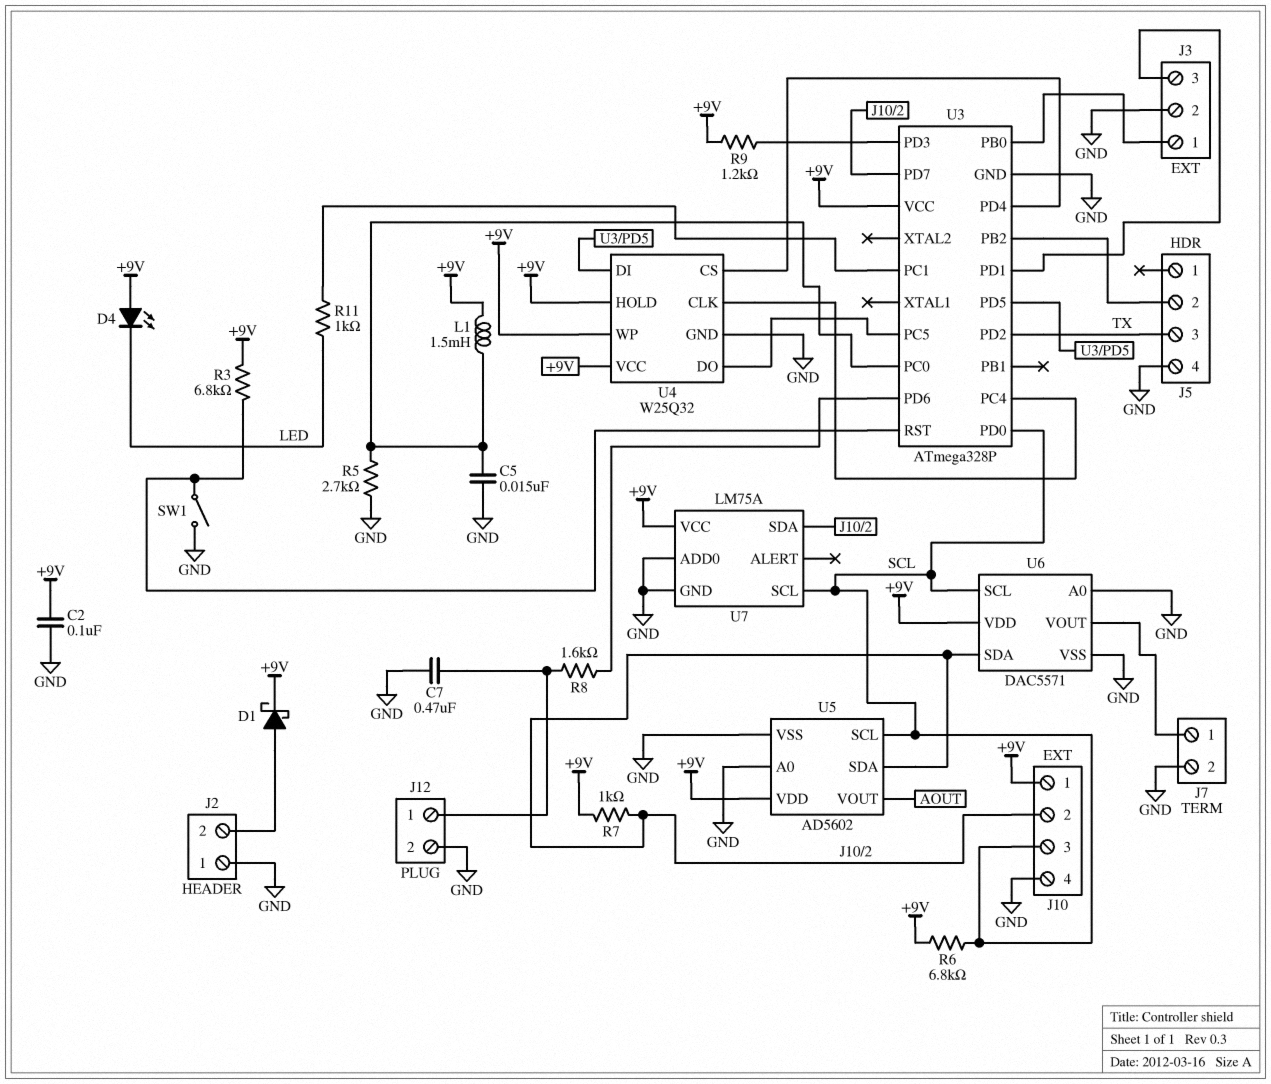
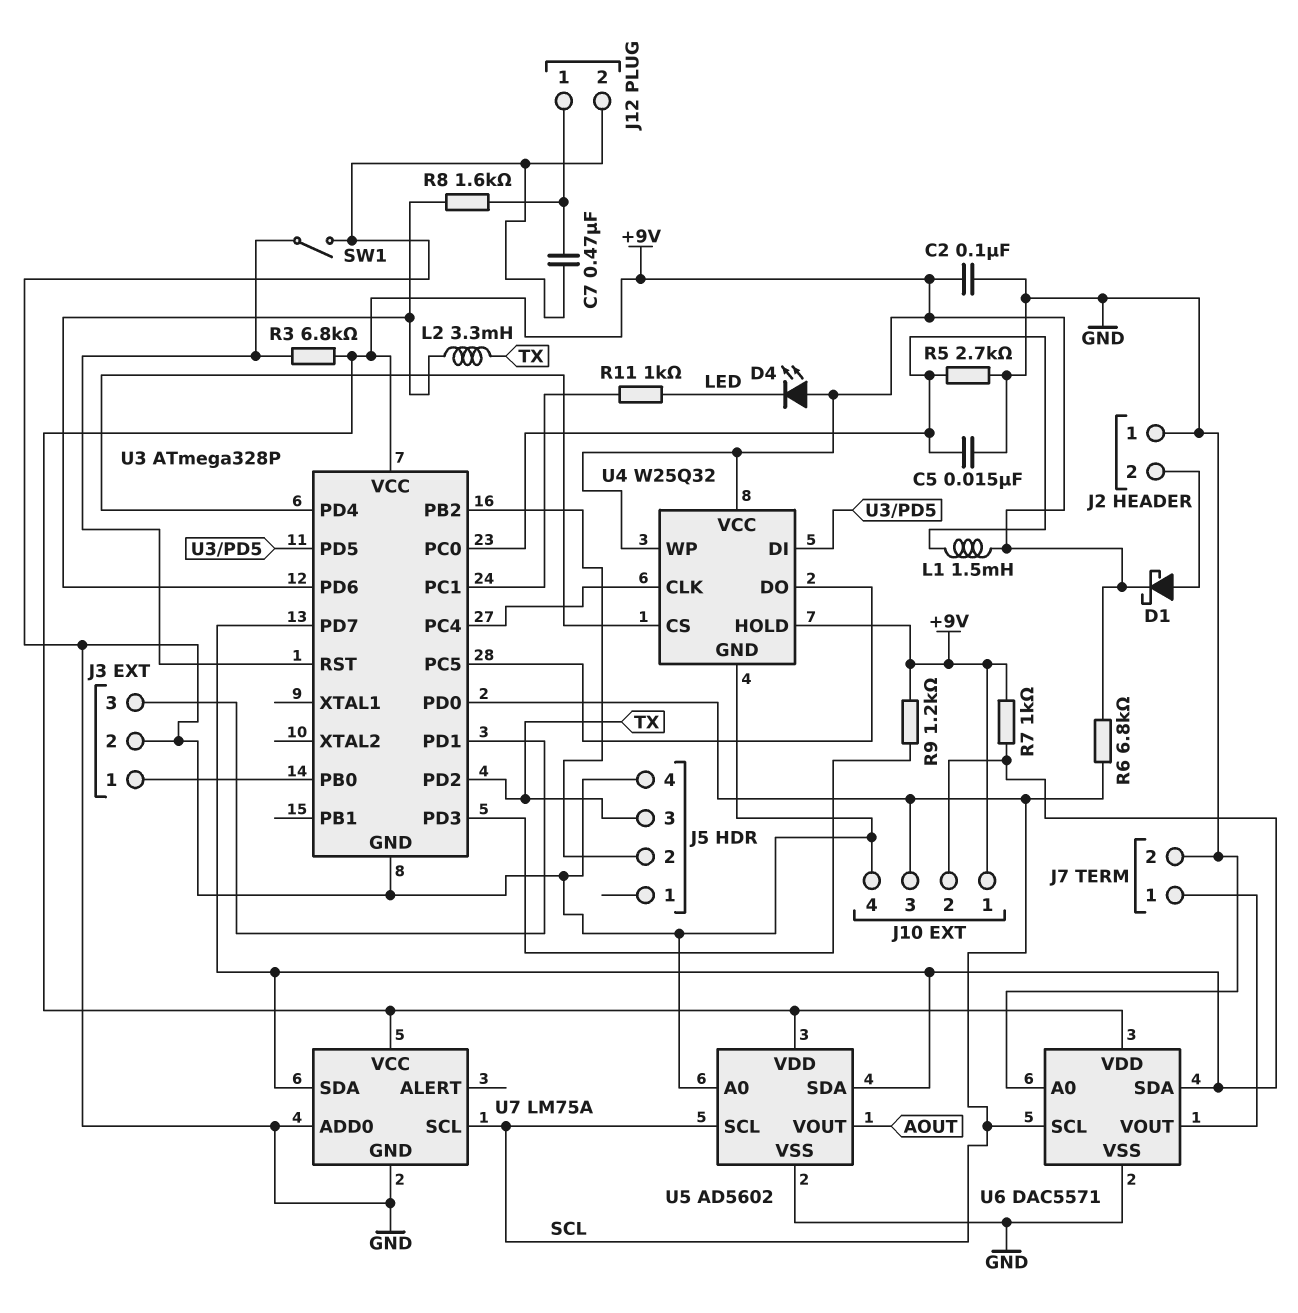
L2: none -> 3.3mH (TX, U3/PD6)

